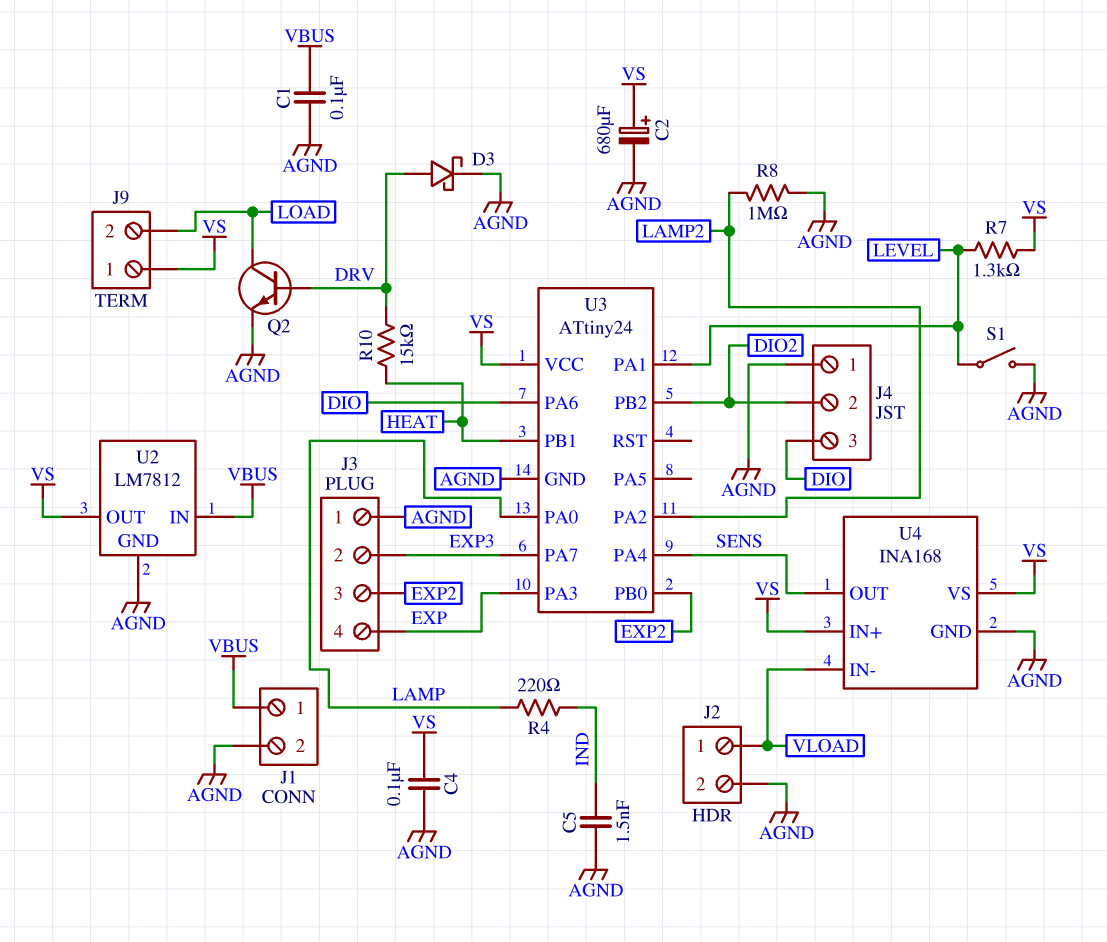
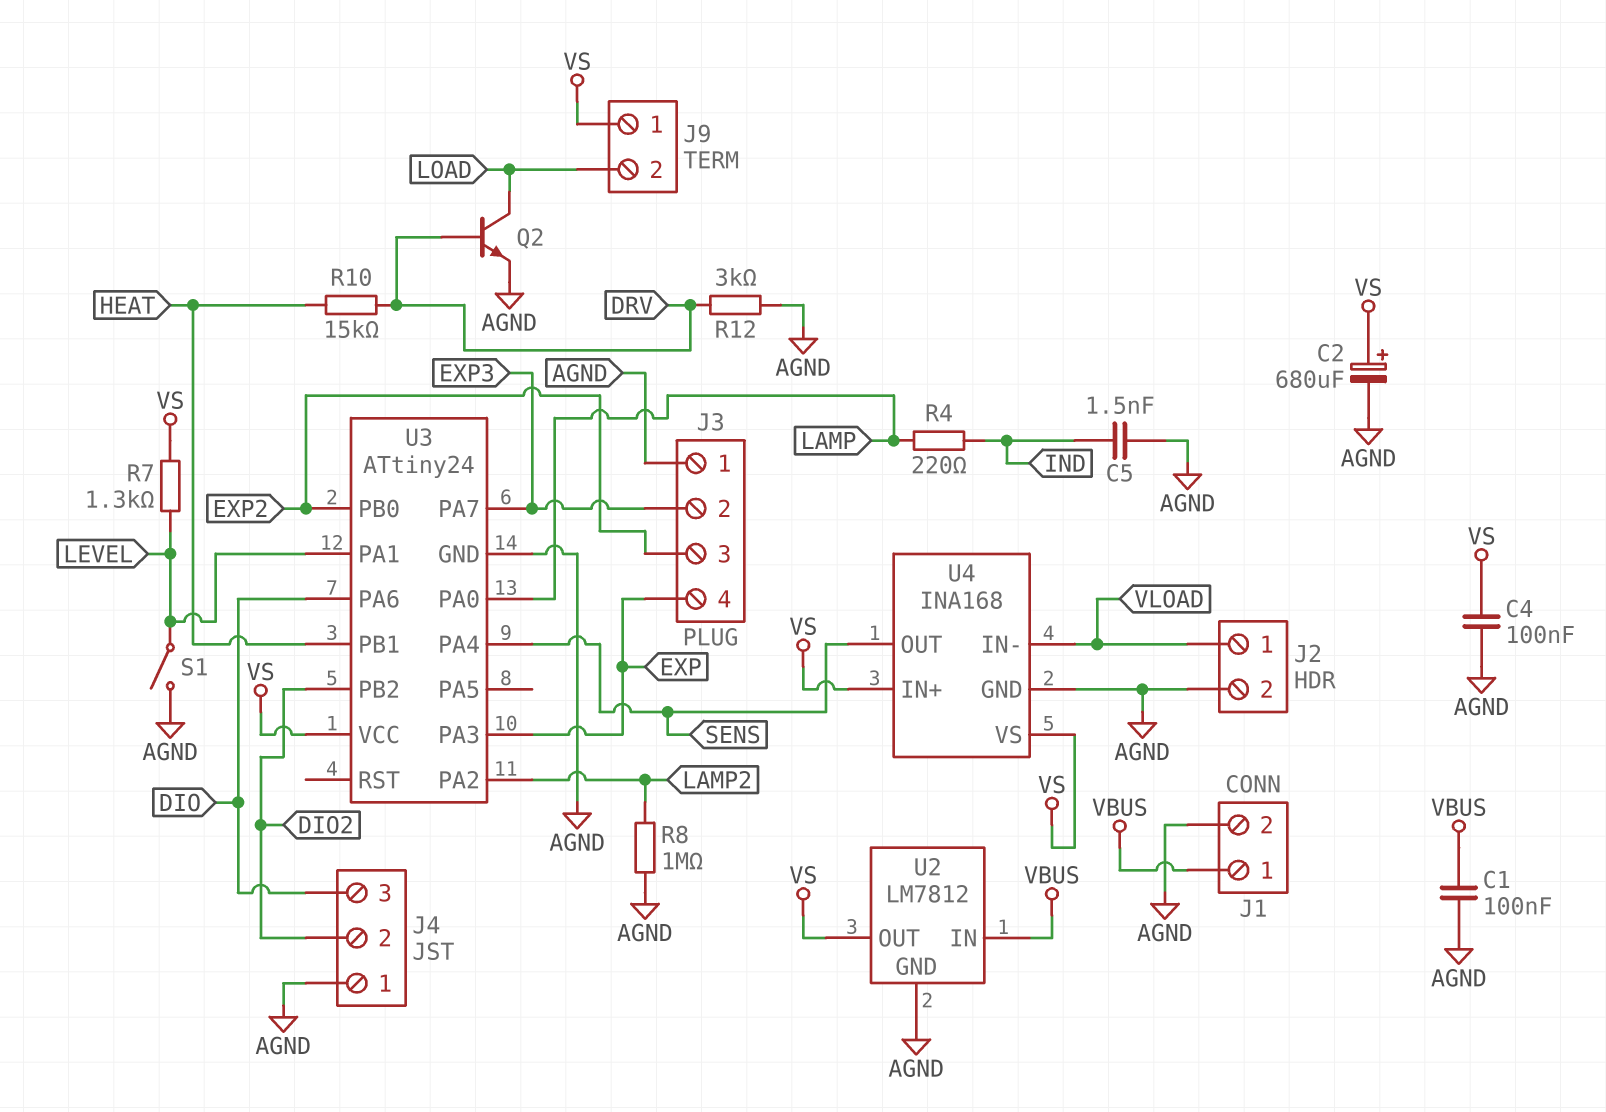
D3: schottky (A DRV, K AGND) -> none
R12: none -> 3k (AGND, DRV)

